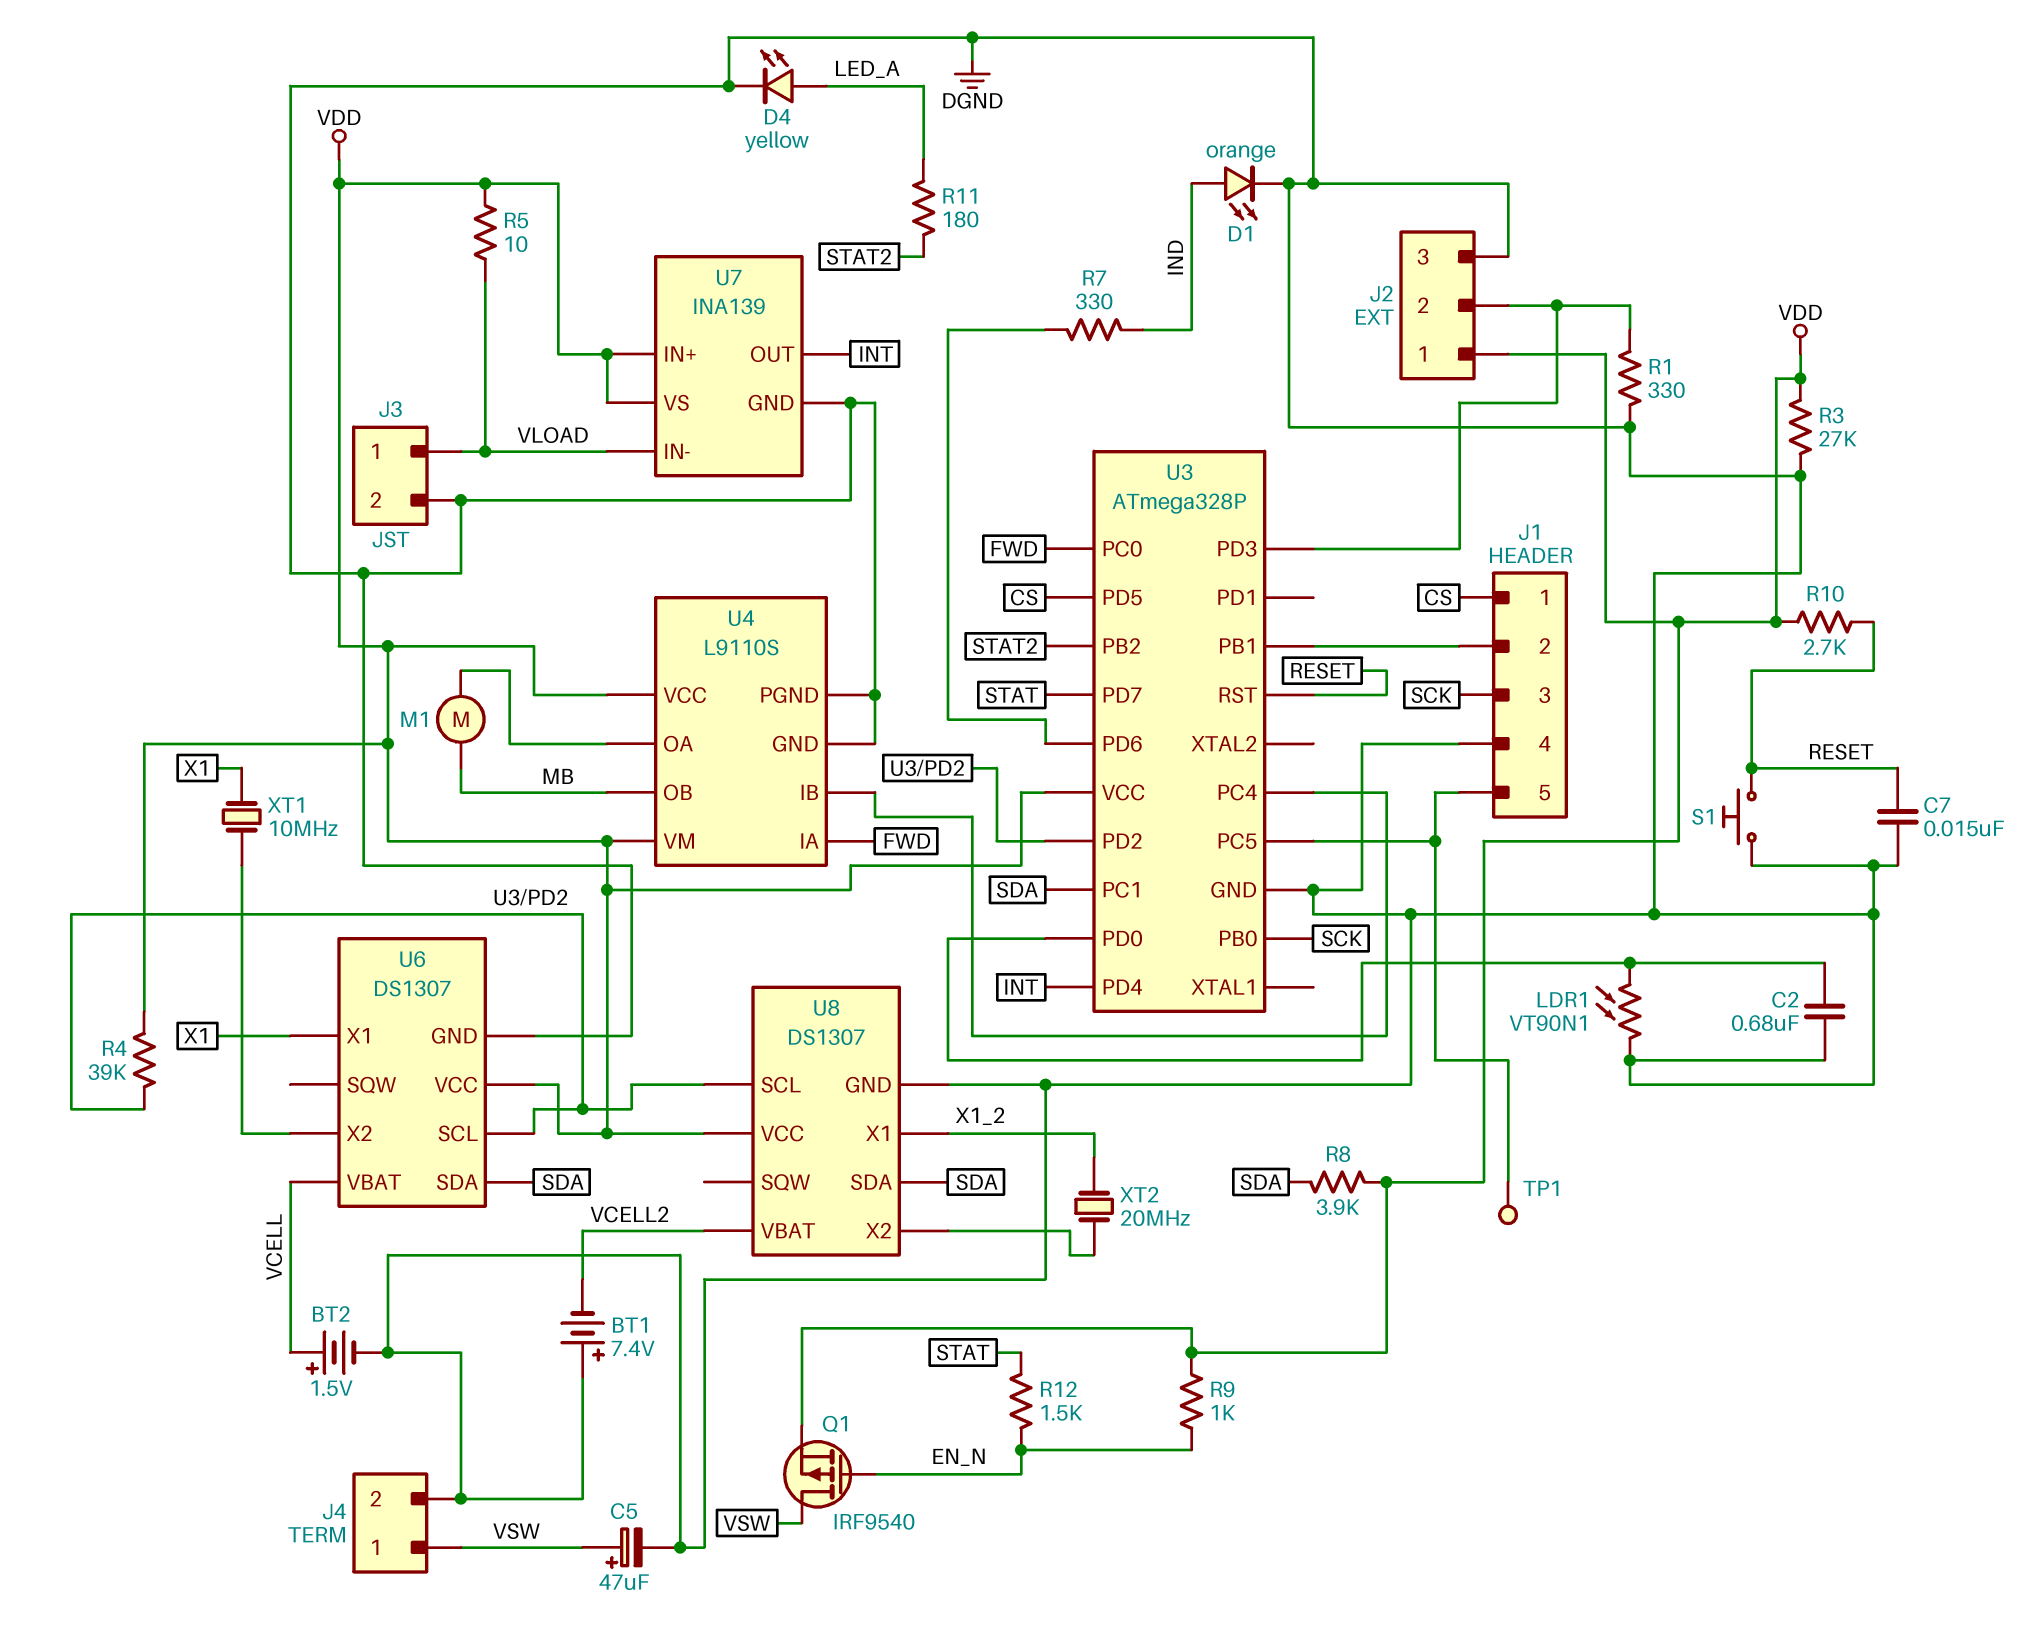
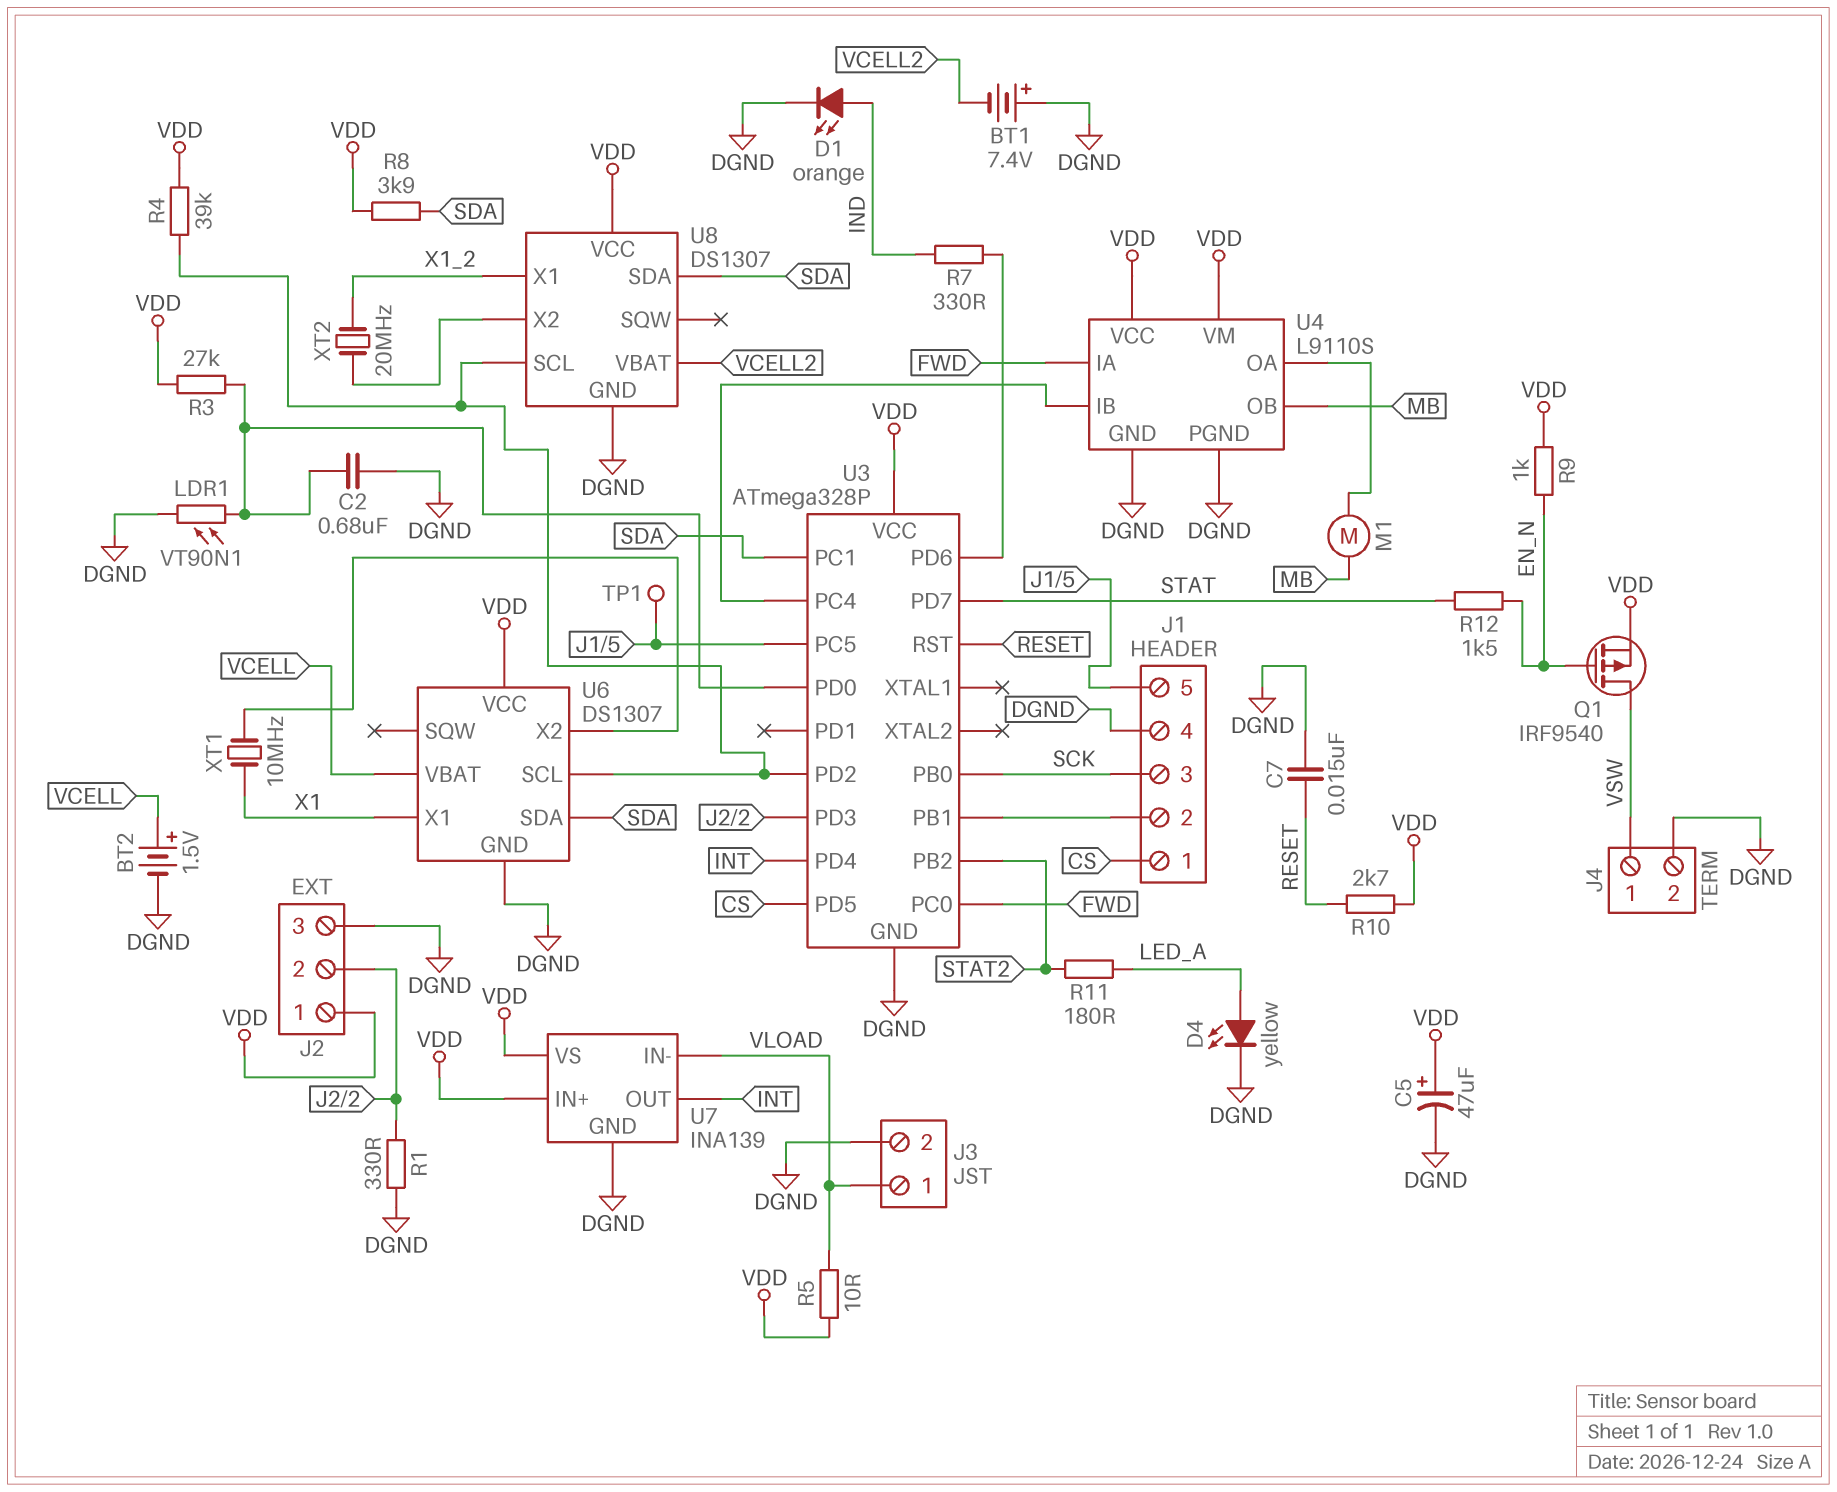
C5: 47uF (plus VSW, minus DGND) -> 47uF (plus VDD, minus DGND)
R3: 27k (DGND, VDD) -> 27k (U3/PD0, VDD)
S1: button (DGND, RESET) -> none

